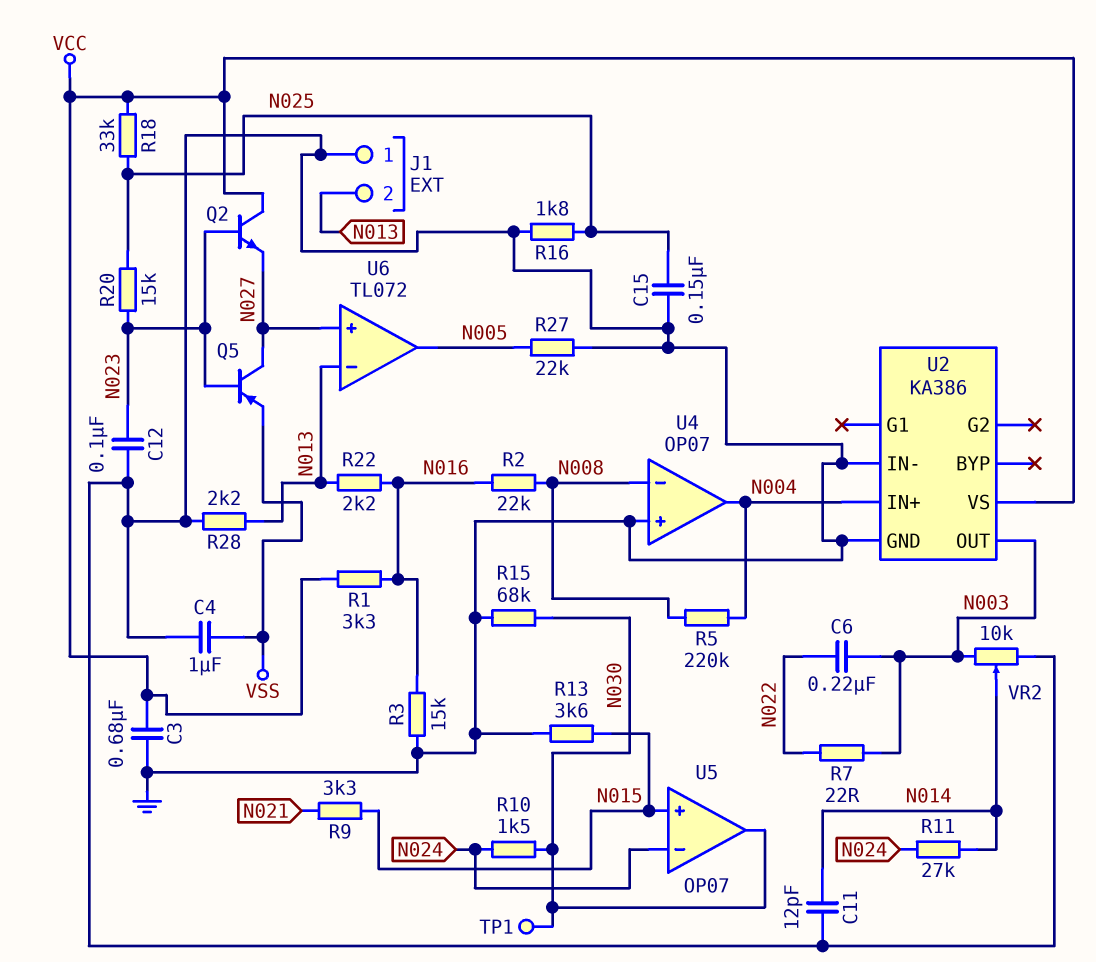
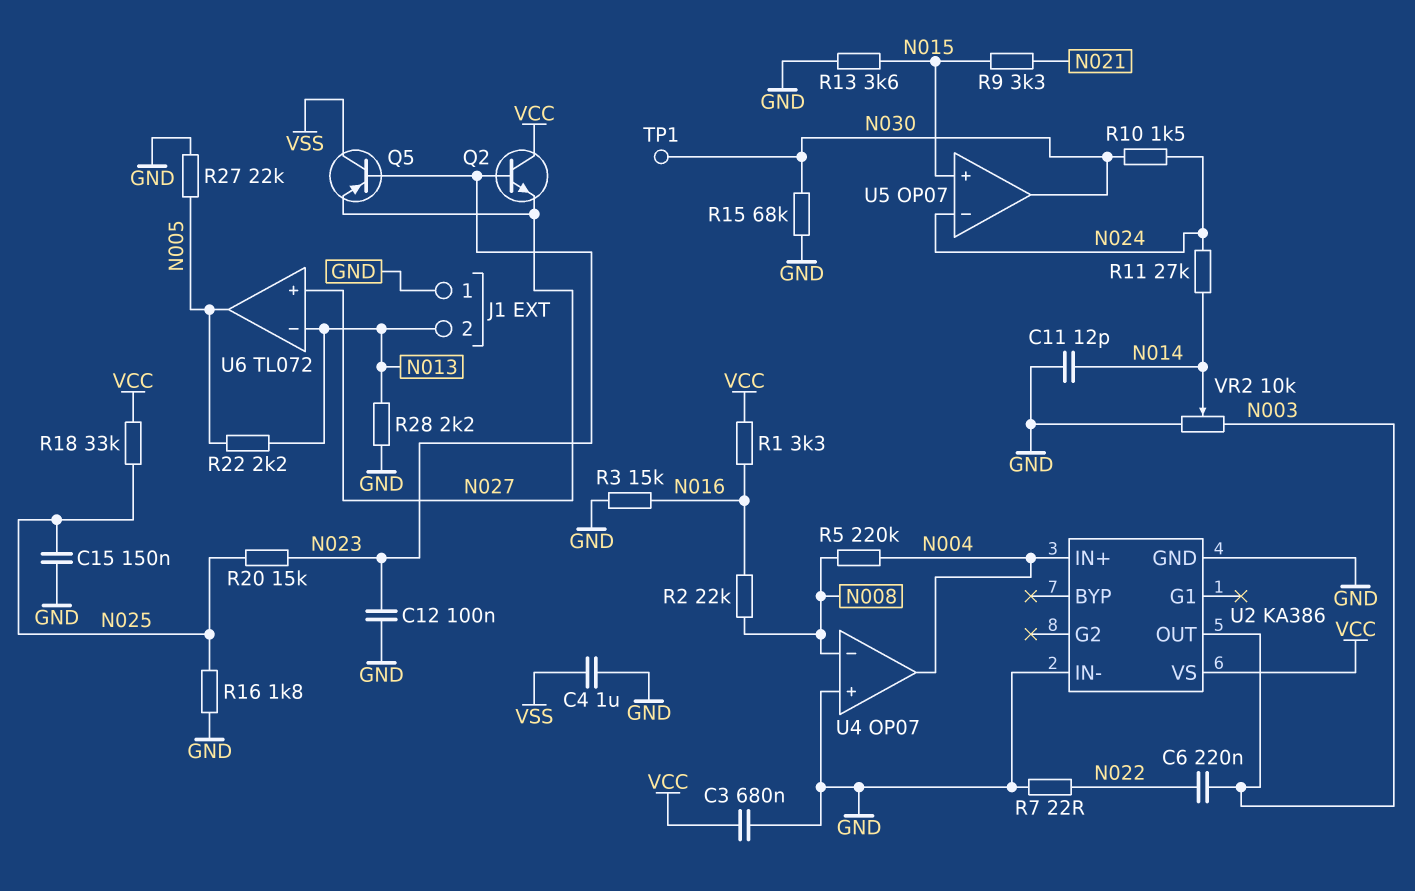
Q5: PNP (B N023, C N027, E VSS) -> PNP (B N023, C VSS, E N027)
R7: 22 (N003, N022) -> 22 (GND, N022)
R22: 2.2k (N013, N016) -> 2.2k (N005, N013)

